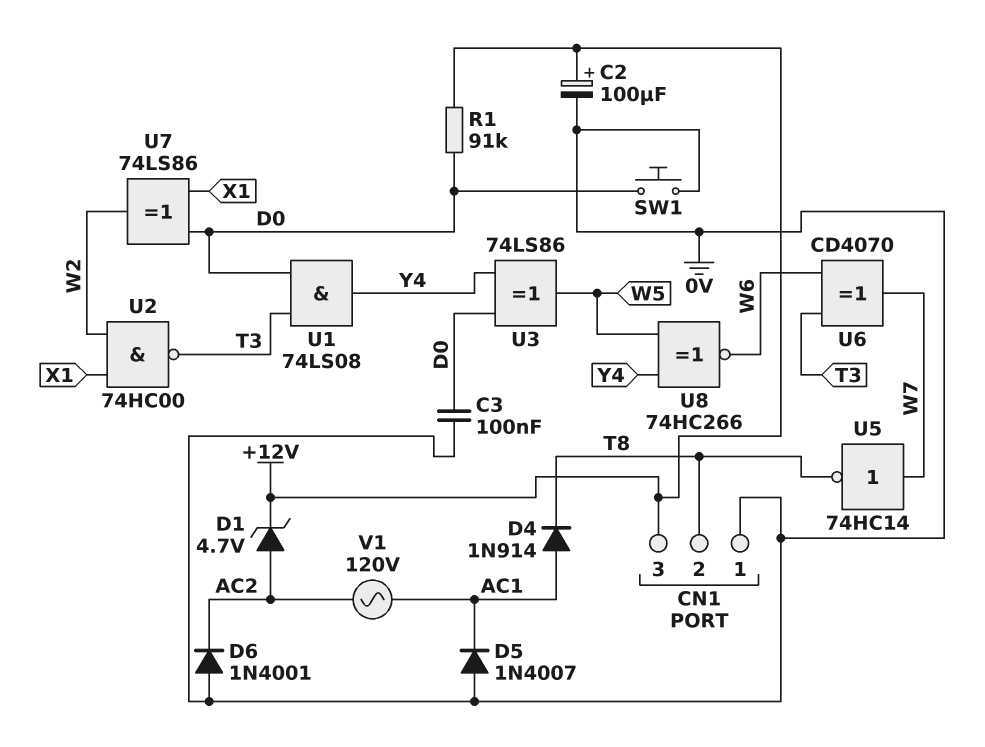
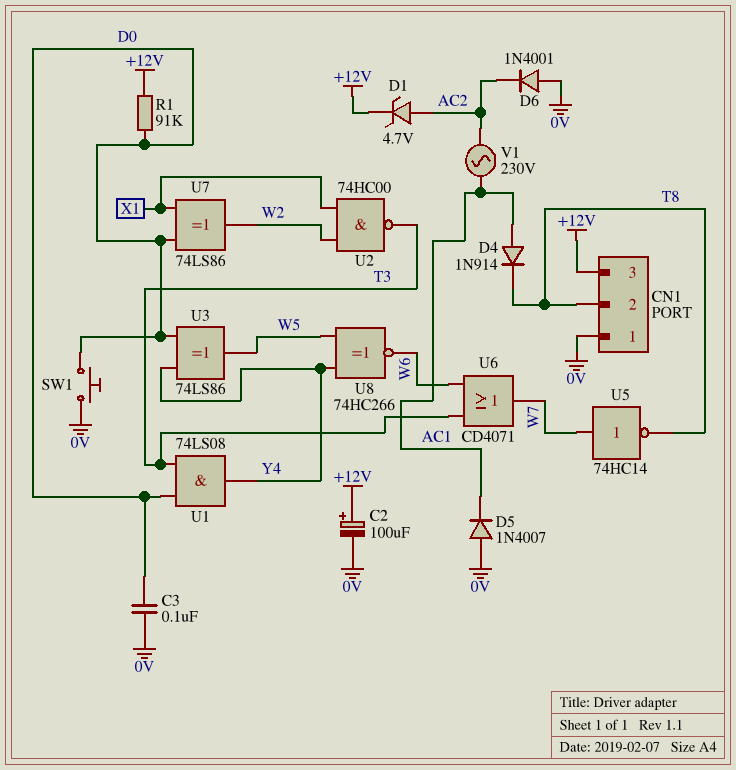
U6: XOR CD4070 (in T3, in W6, out W7) -> OR CD4071 (in T3, in W6, out W7)
V1: AC 120V (AC1, AC2) -> AC 230V (AC1, AC2)

